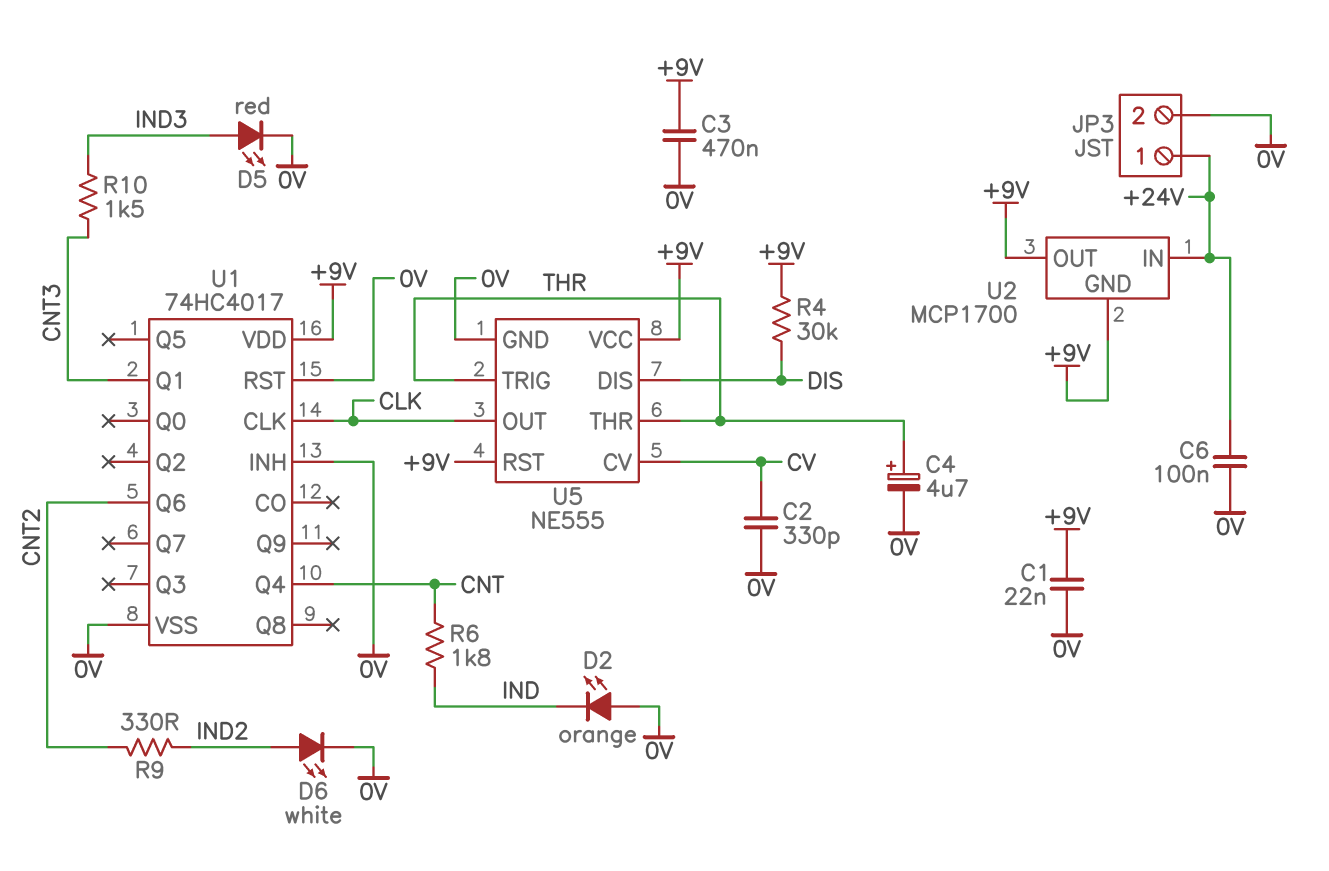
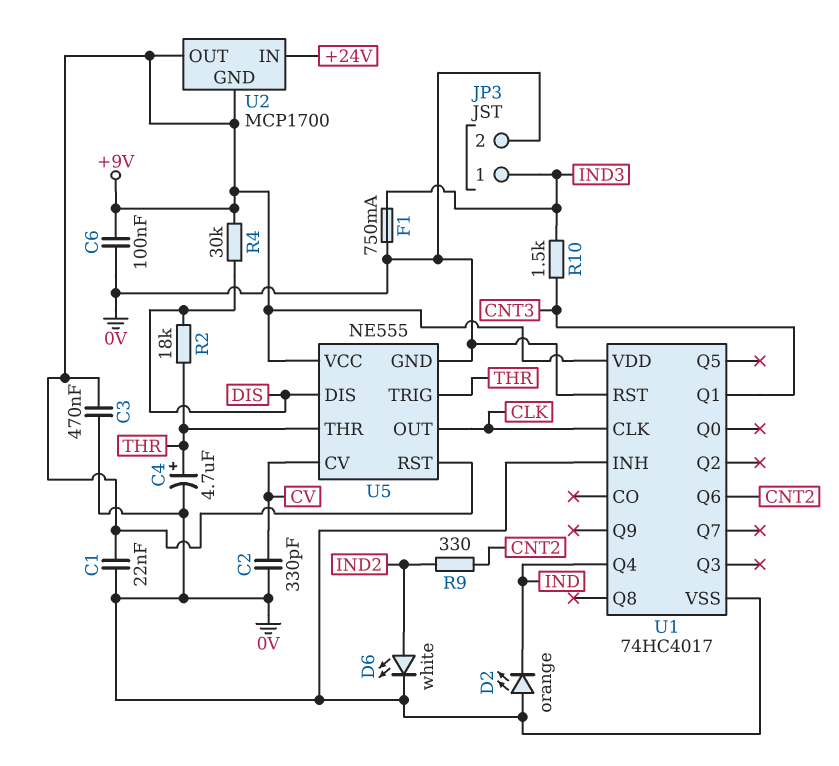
C6: 100nF (+24V, 0V) -> 100nF (+9V, 0V)
D5: LED red (A IND3, K 0V) -> none
F1: none -> 750mA (0V, IND3)
JP3 pin 1: +24V -> IND3
R2: none -> 18k (DIS, THR)
R6: 1.8k (CNT, IND) -> none
U1 pin Q4: CNT -> IND

